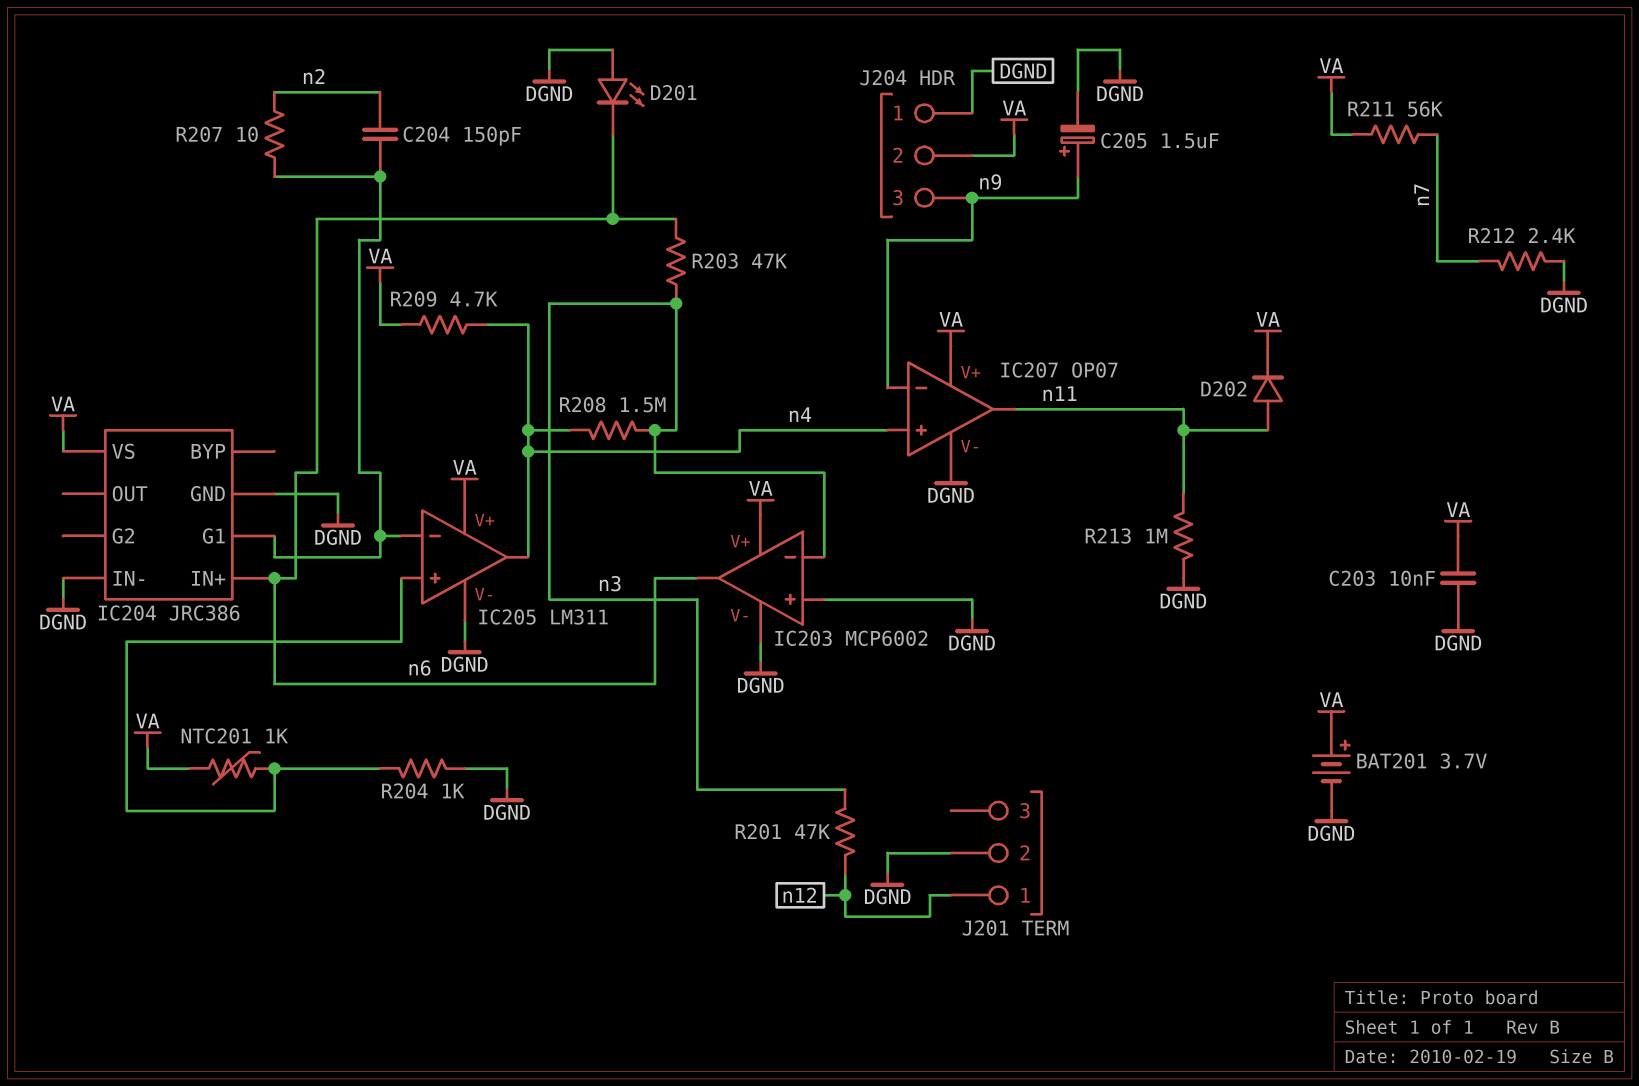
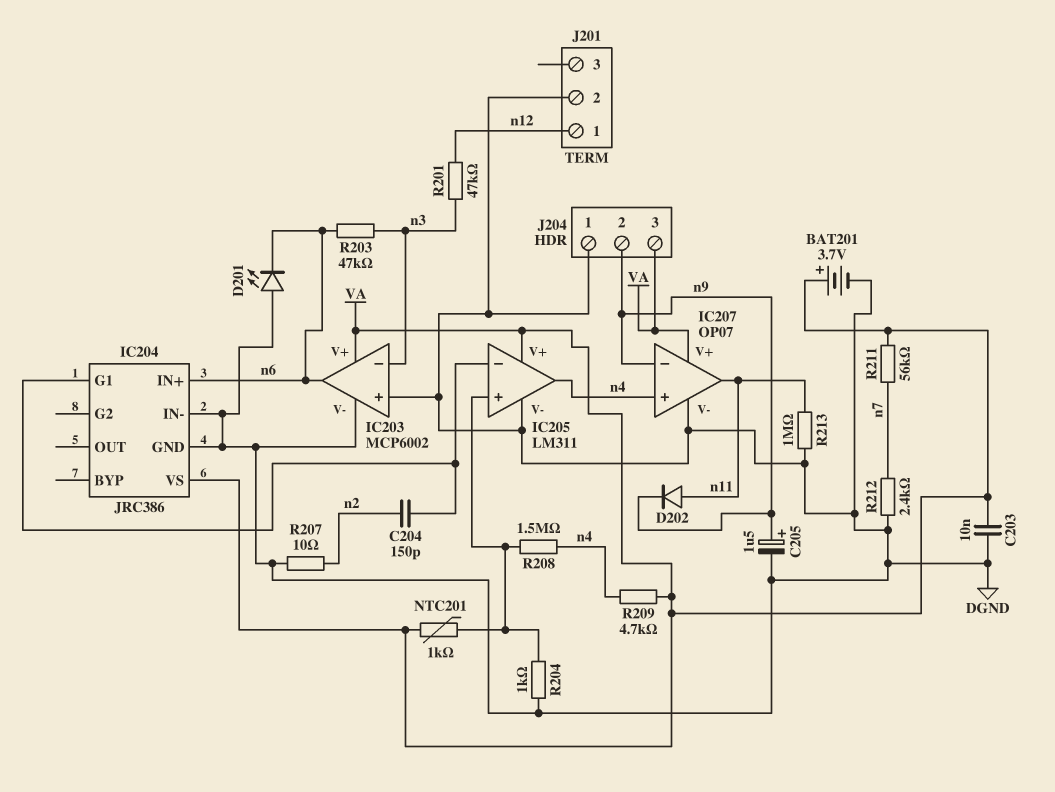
D202: diode (A n11, K VA) -> diode (A n11, K n9)
J204 pin 2: VA -> n9
J204 pin 3: n9 -> VA
R207: 10 (IC204/G1, n2) -> 10 (DGND, n2)
R208: 1.5M (n3, n4) -> 1.5M (IC205/in+, n4)

